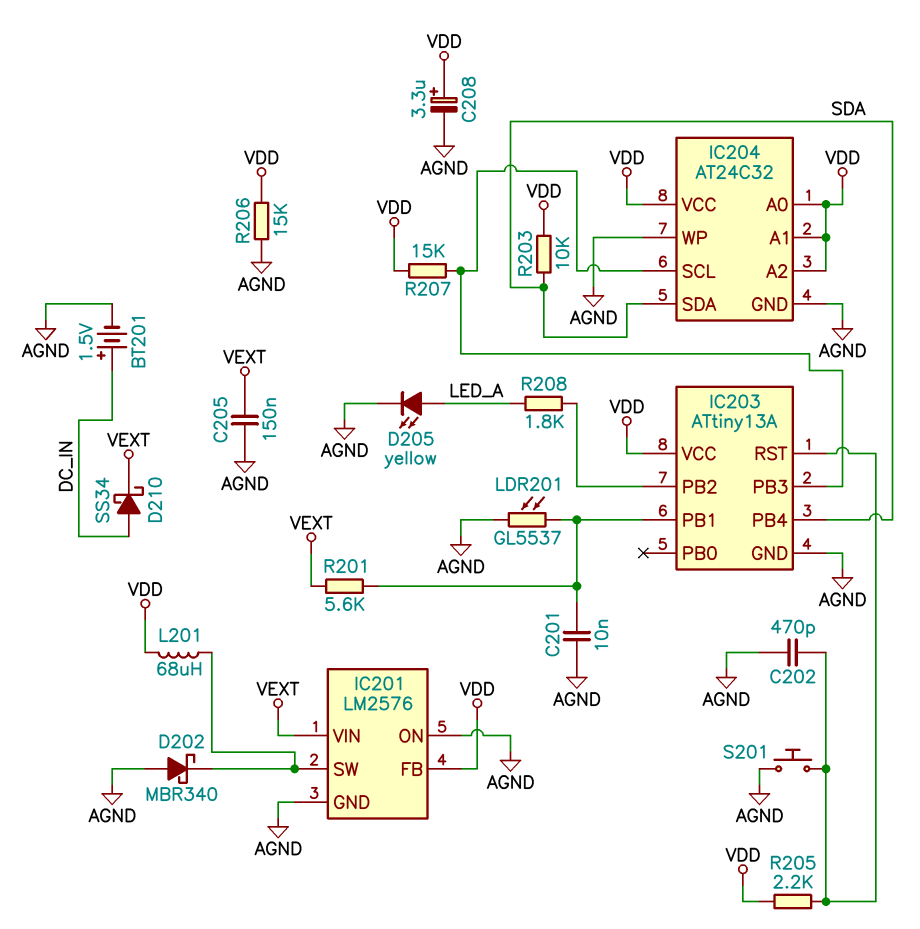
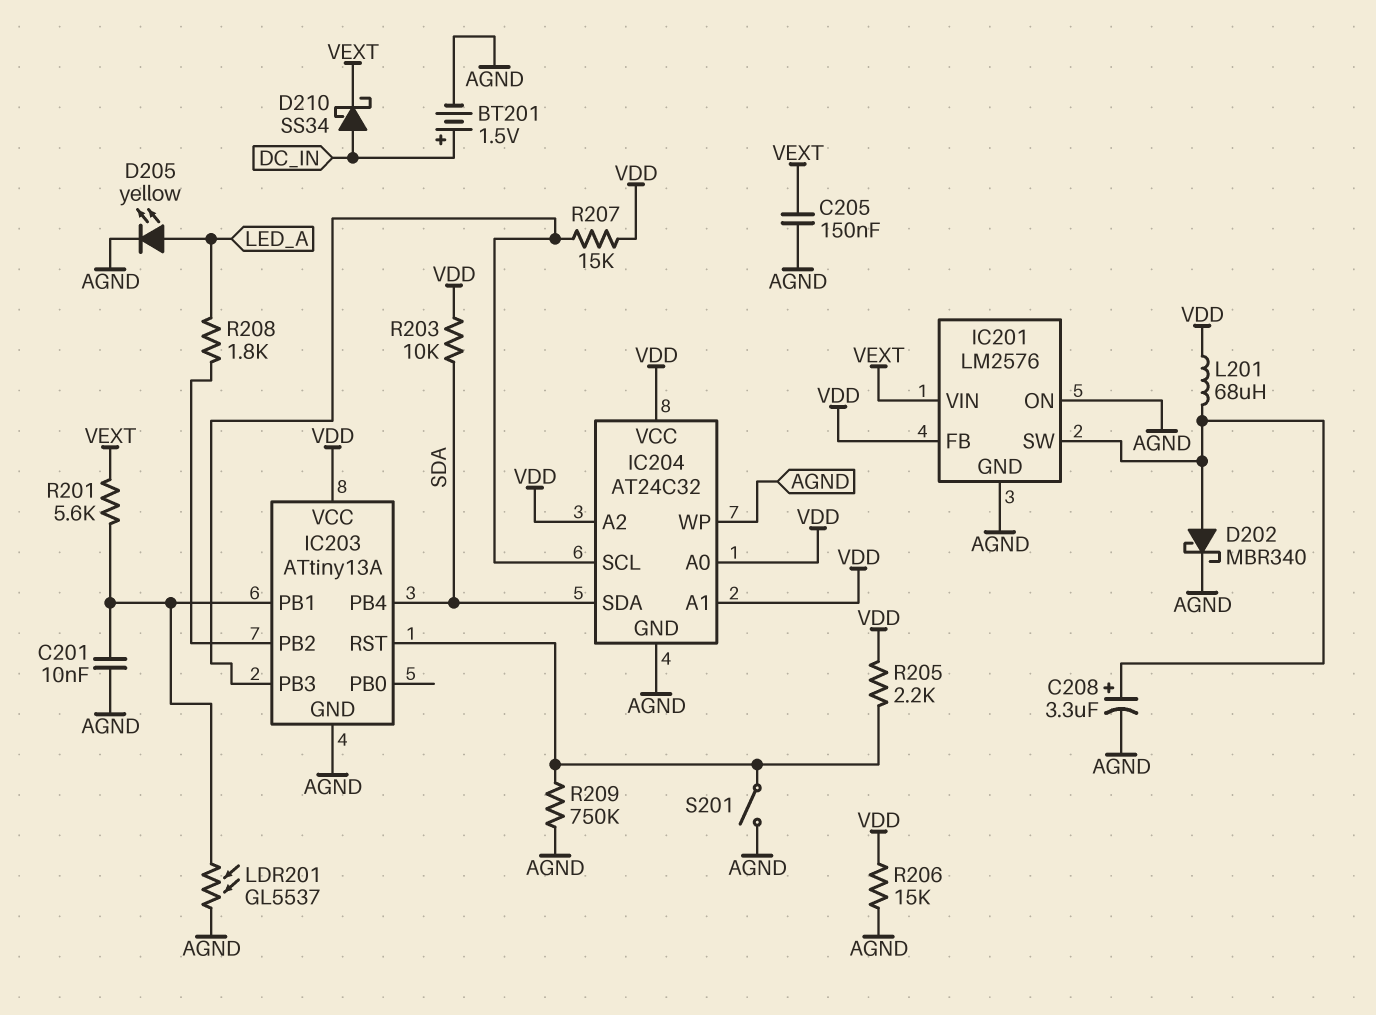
C202: 470pF (AGND, IC203/RST) -> none
C208: 3.3uF (plus VDD, minus AGND) -> 3.3uF (plus IC201/SW, minus AGND)
D202: schottky MBR340 (A AGND, K IC201/SW) -> schottky MBR340 (A IC201/SW, K AGND)
R209: none -> 750k (AGND, IC203/RST)
S201: button (AGND, IC203/RST) -> switch (AGND, IC203/RST)

